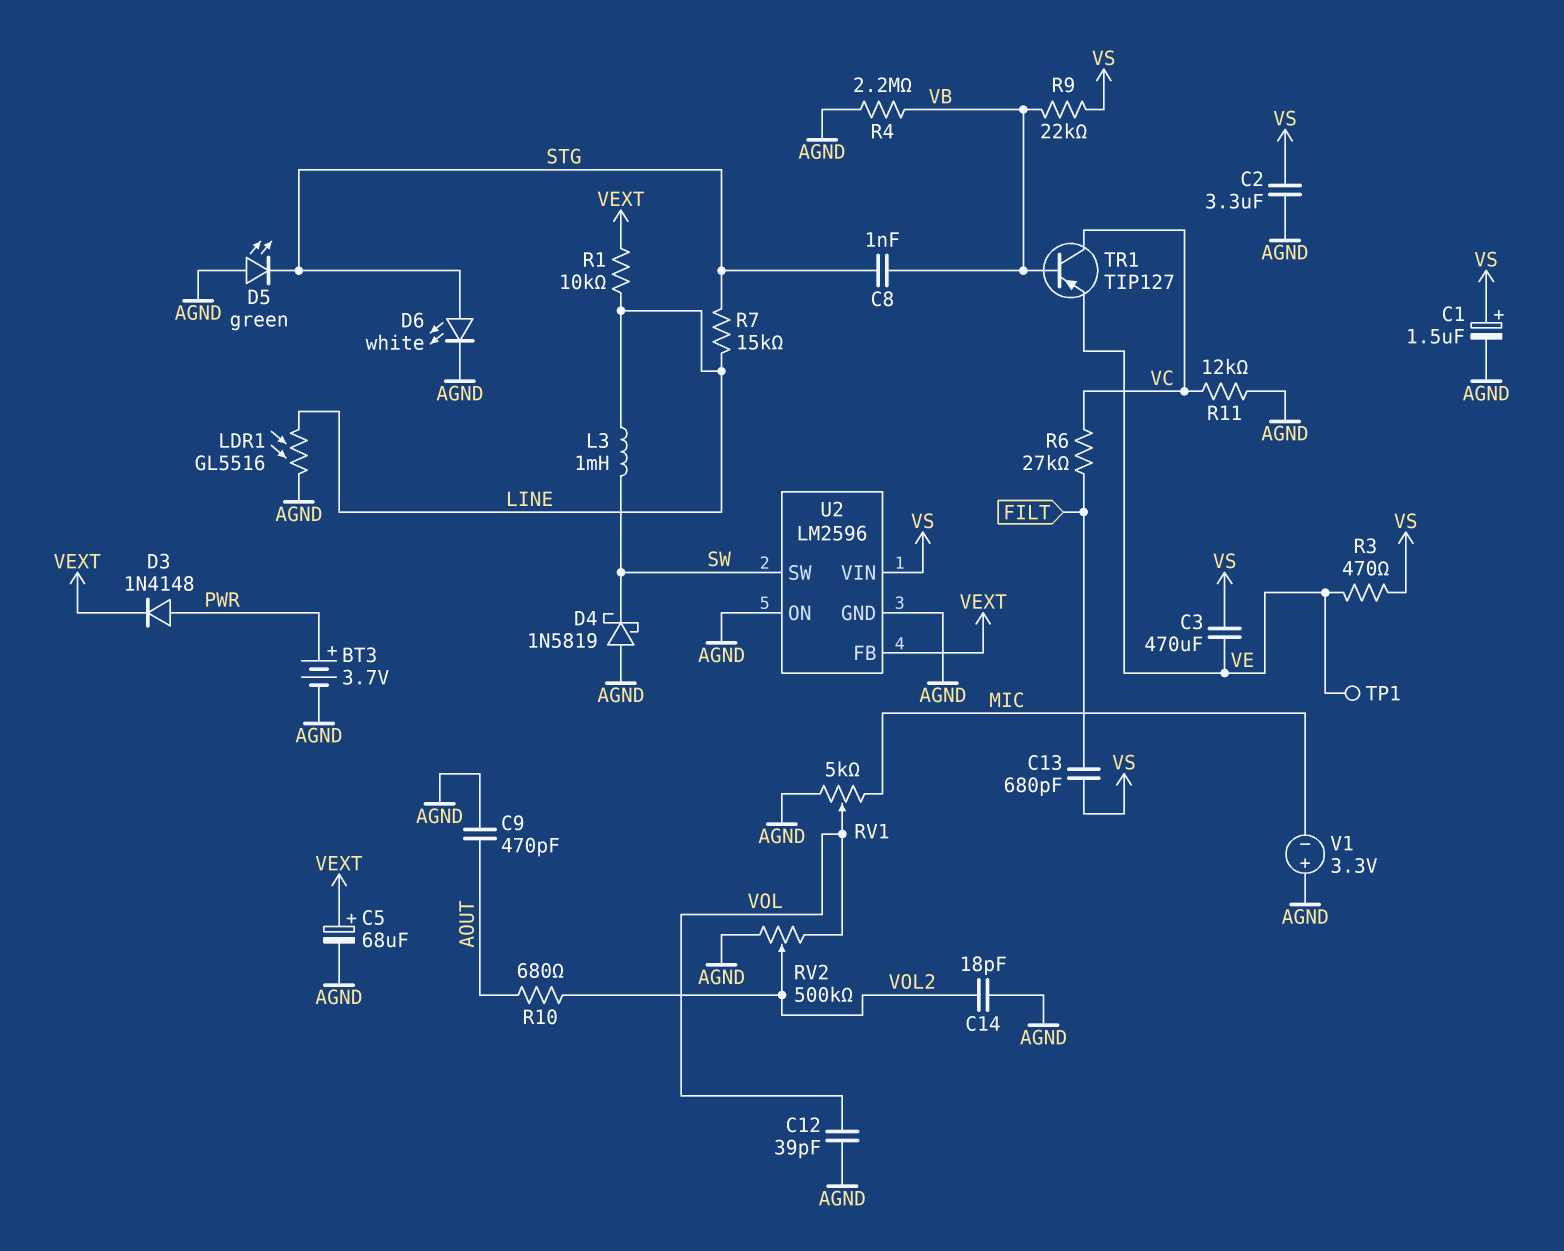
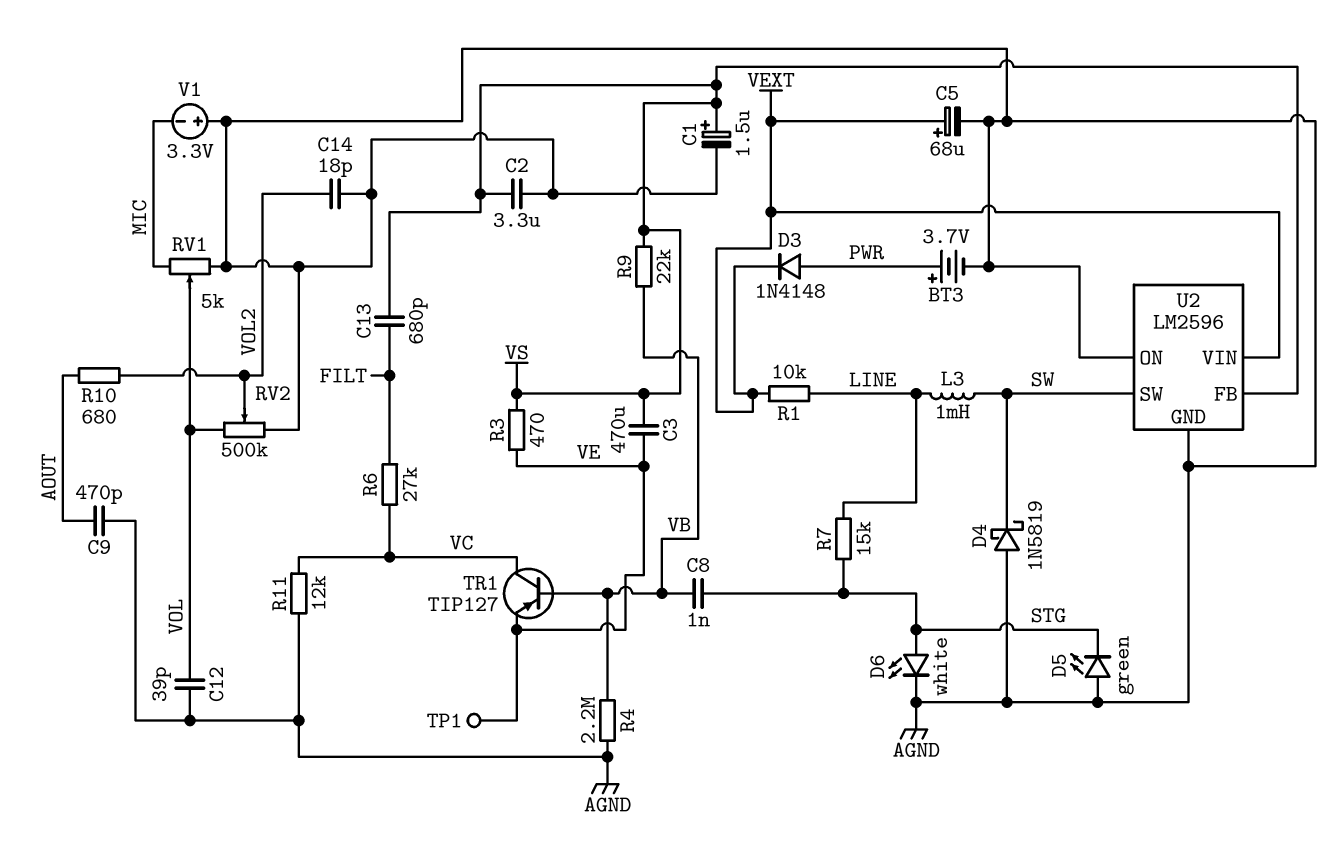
LDR1: GL5516 (AGND, LINE) -> none
U2 pin FB: VEXT -> VS
U2 pin VIN: VS -> VEXT

